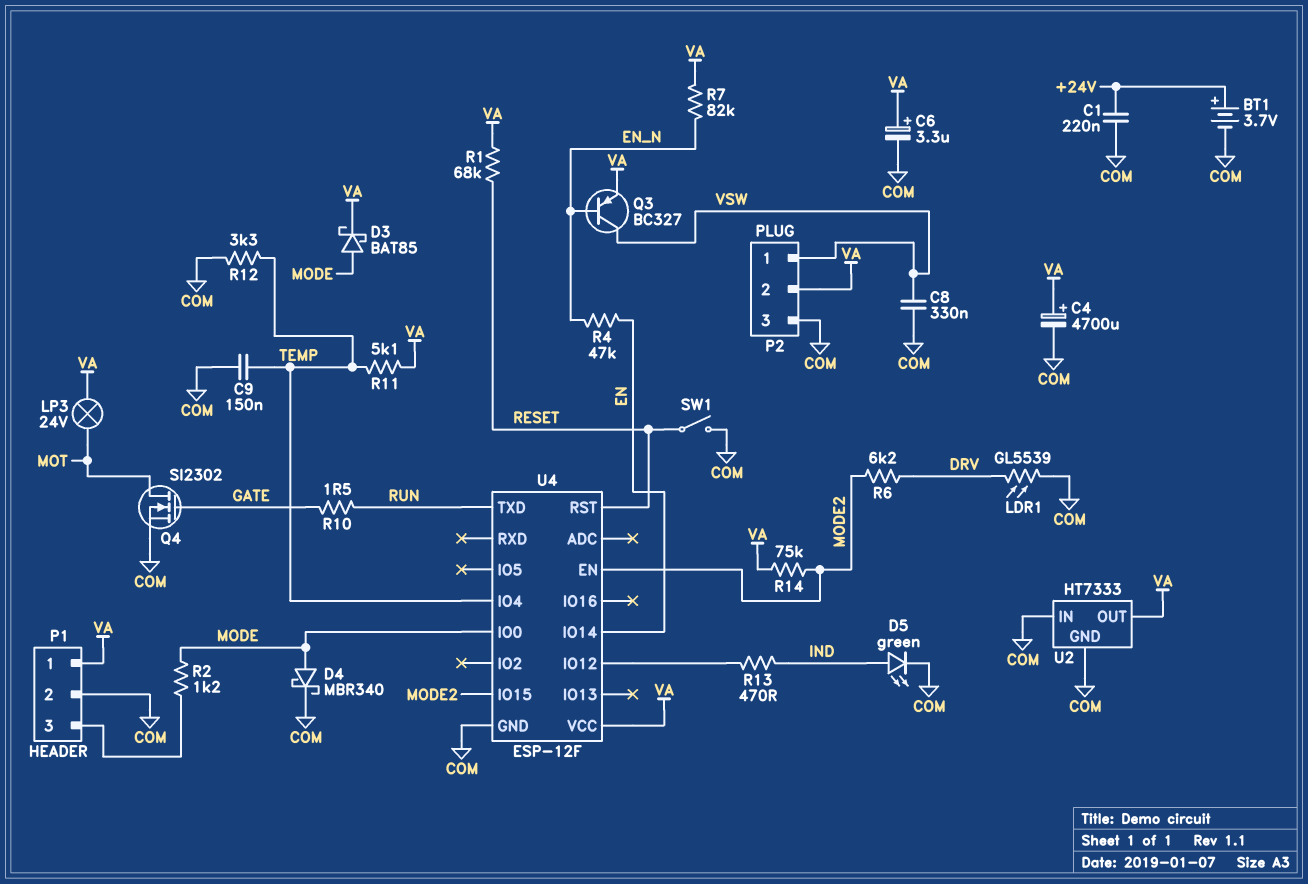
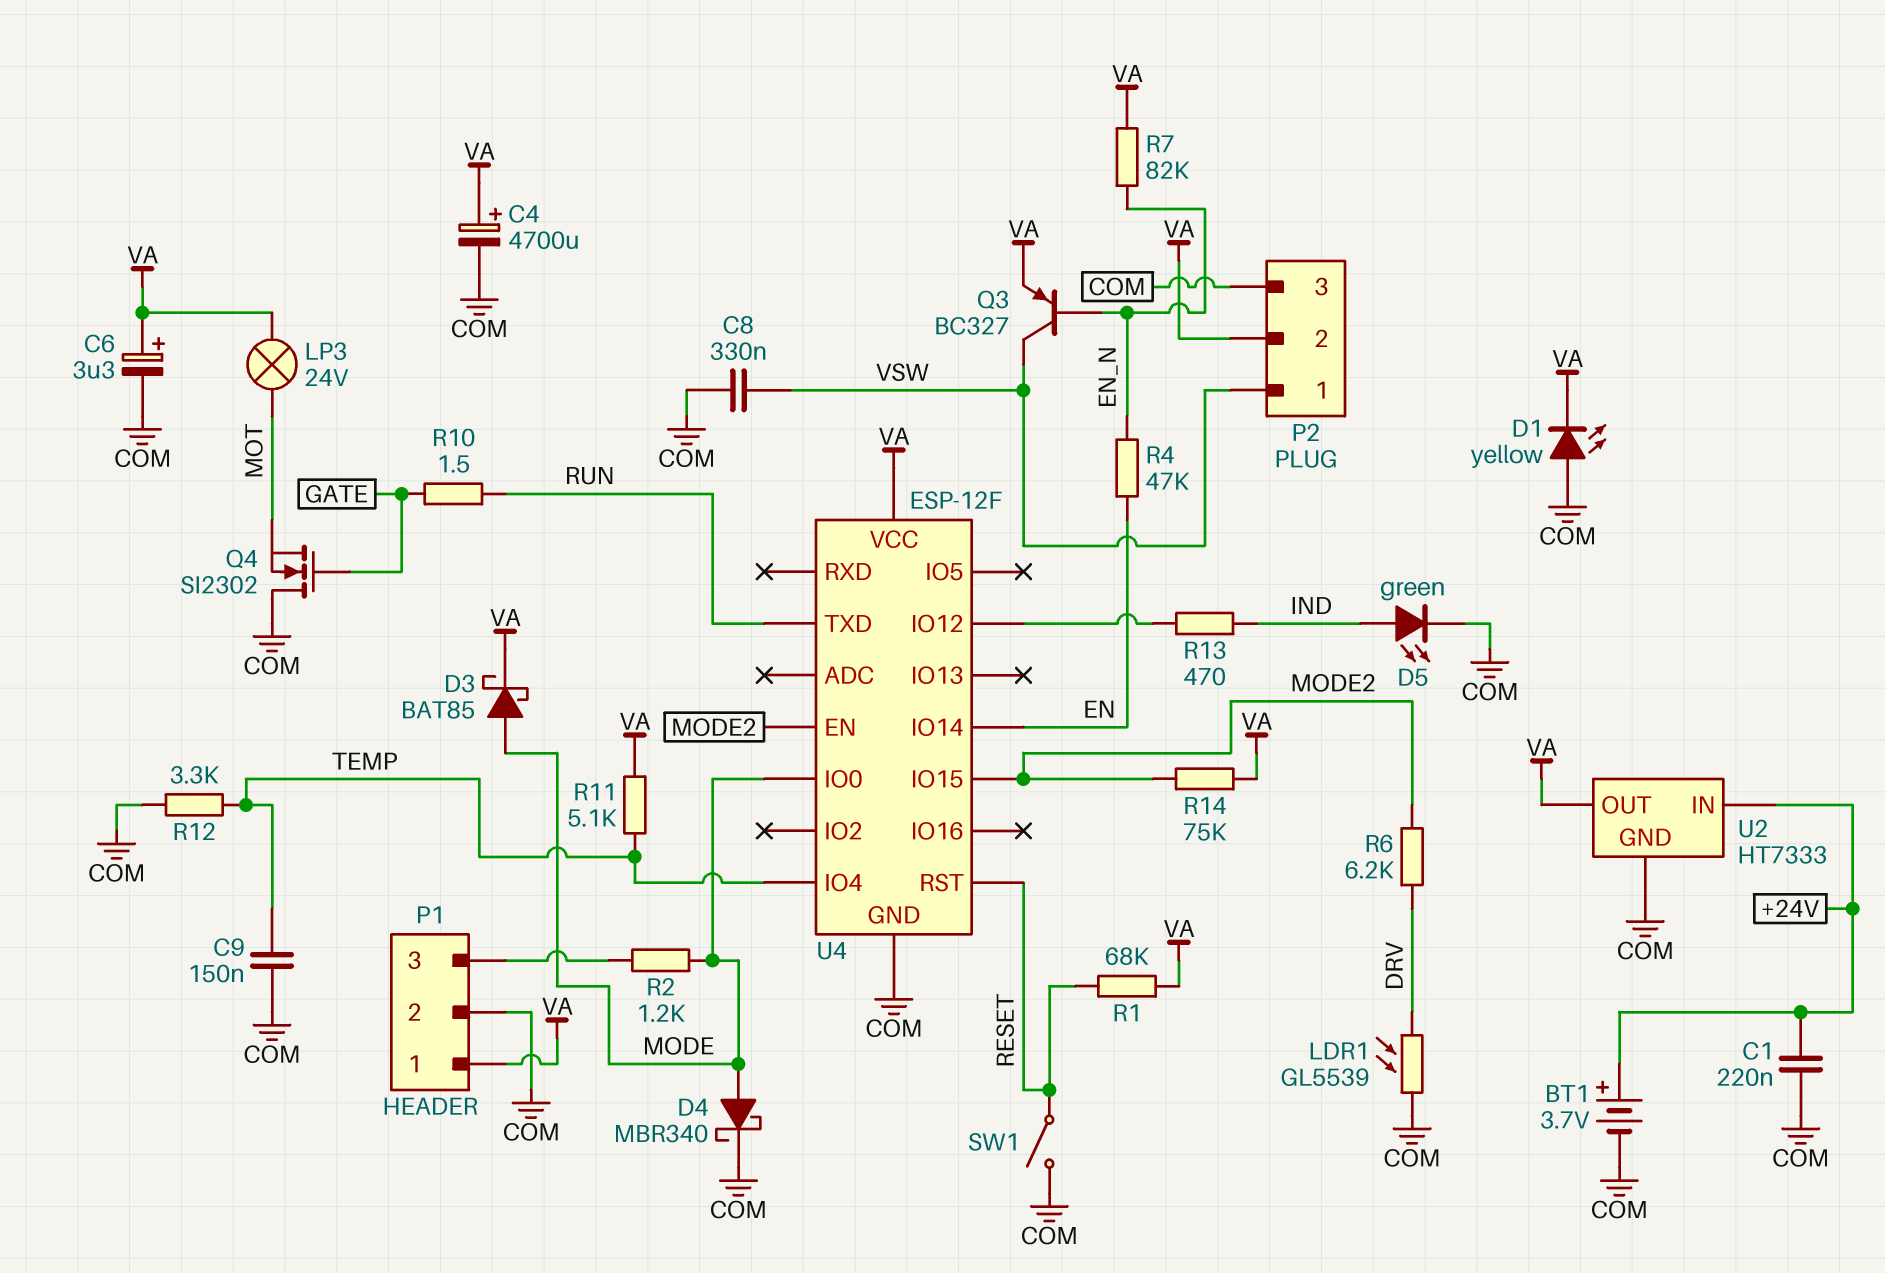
D1: none -> LED yellow (A COM, K VA)
Q4: NMOS SI2302 (G GATE, D MOT, S COM) -> NMOS SI2302 (G GATE, D COM, S MOT)
U2 pin IN: COM -> +24V

